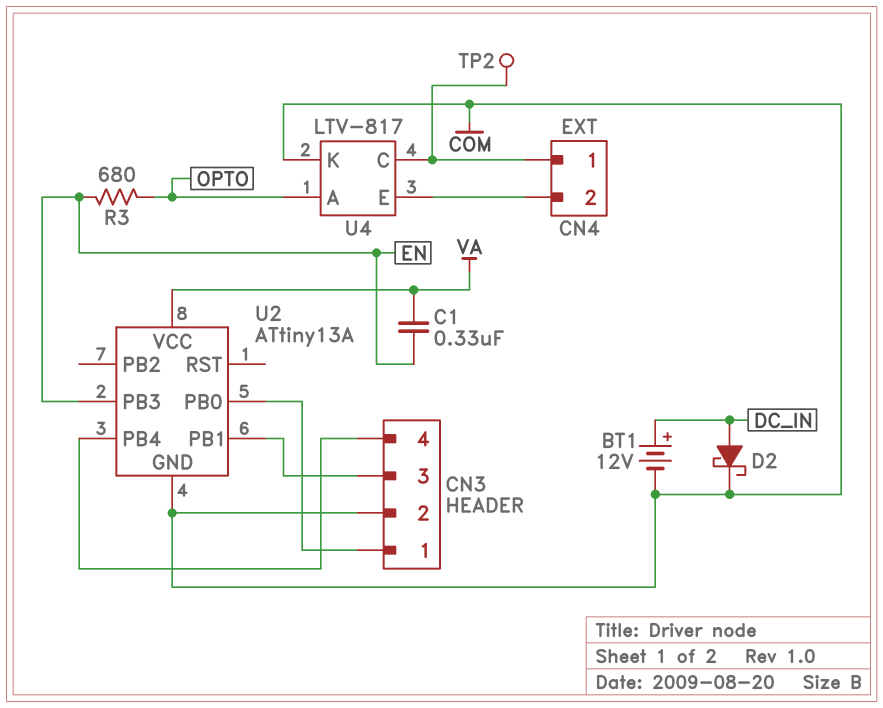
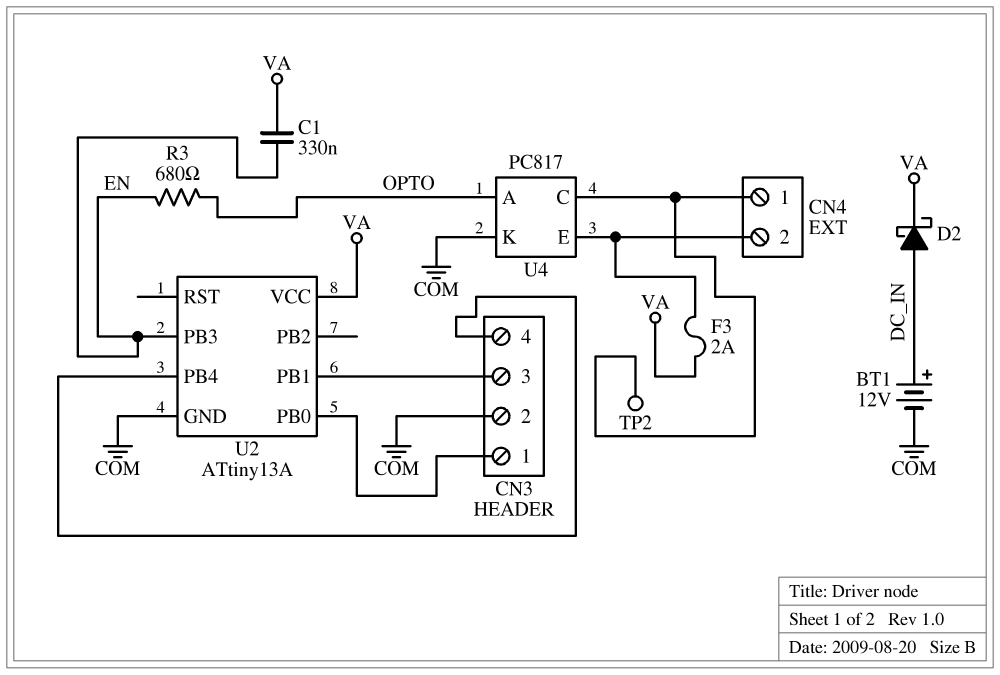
D2: schottky (A DC_IN, K COM) -> schottky (A DC_IN, K VA)
F3: none -> 2A (CN4/2, VA)
U4: LTV-817 -> PC817

